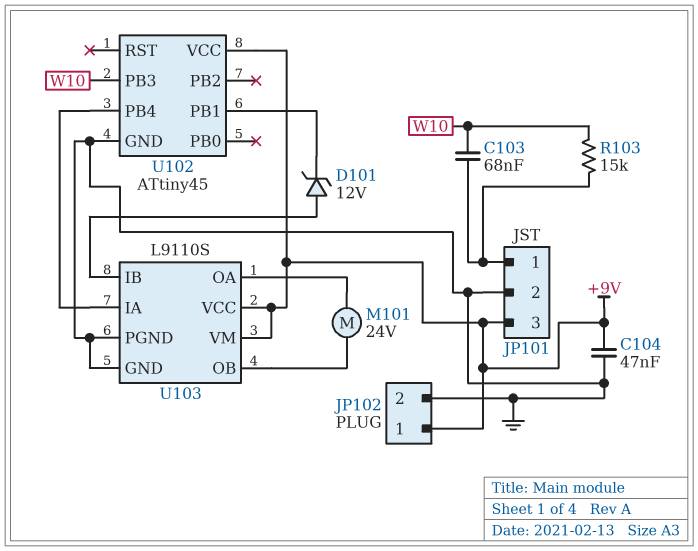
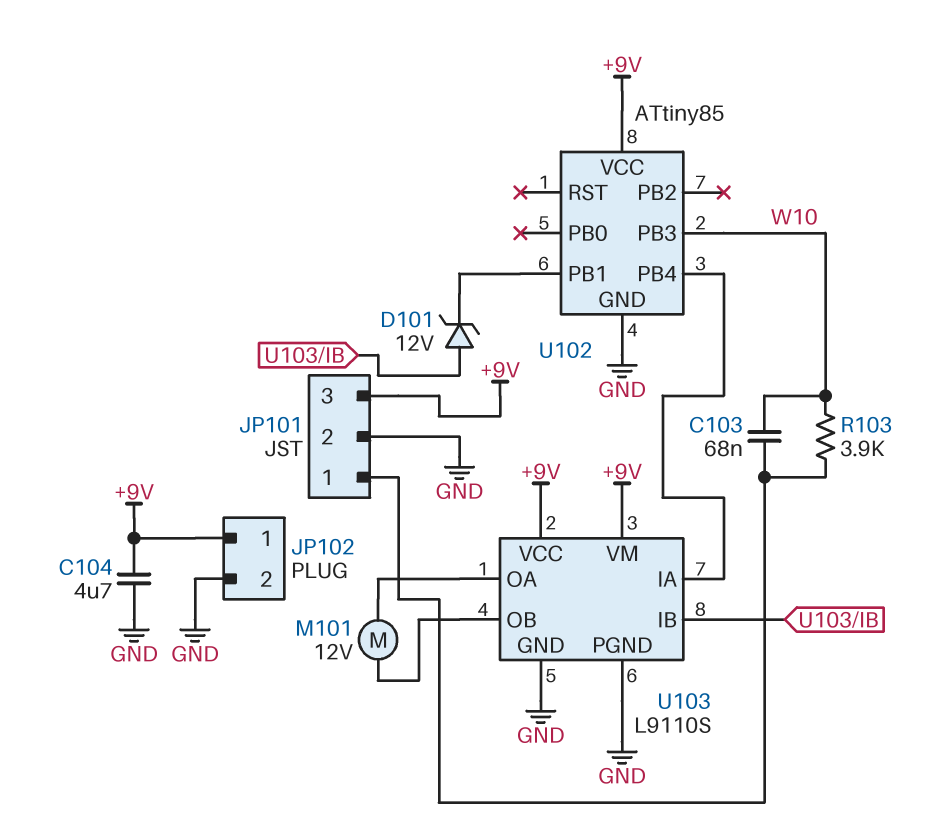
C104: 47nF (+9V, GND) -> 4.7uF (+9V, GND)
M101: motor 24V (U103/OA, U103/OB) -> motor 12V (U103/OA, U103/OB)
R103: 15k (JP101/1, W10) -> 3.9k (JP101/1, W10)
U102: ATtiny45 -> ATtiny85

